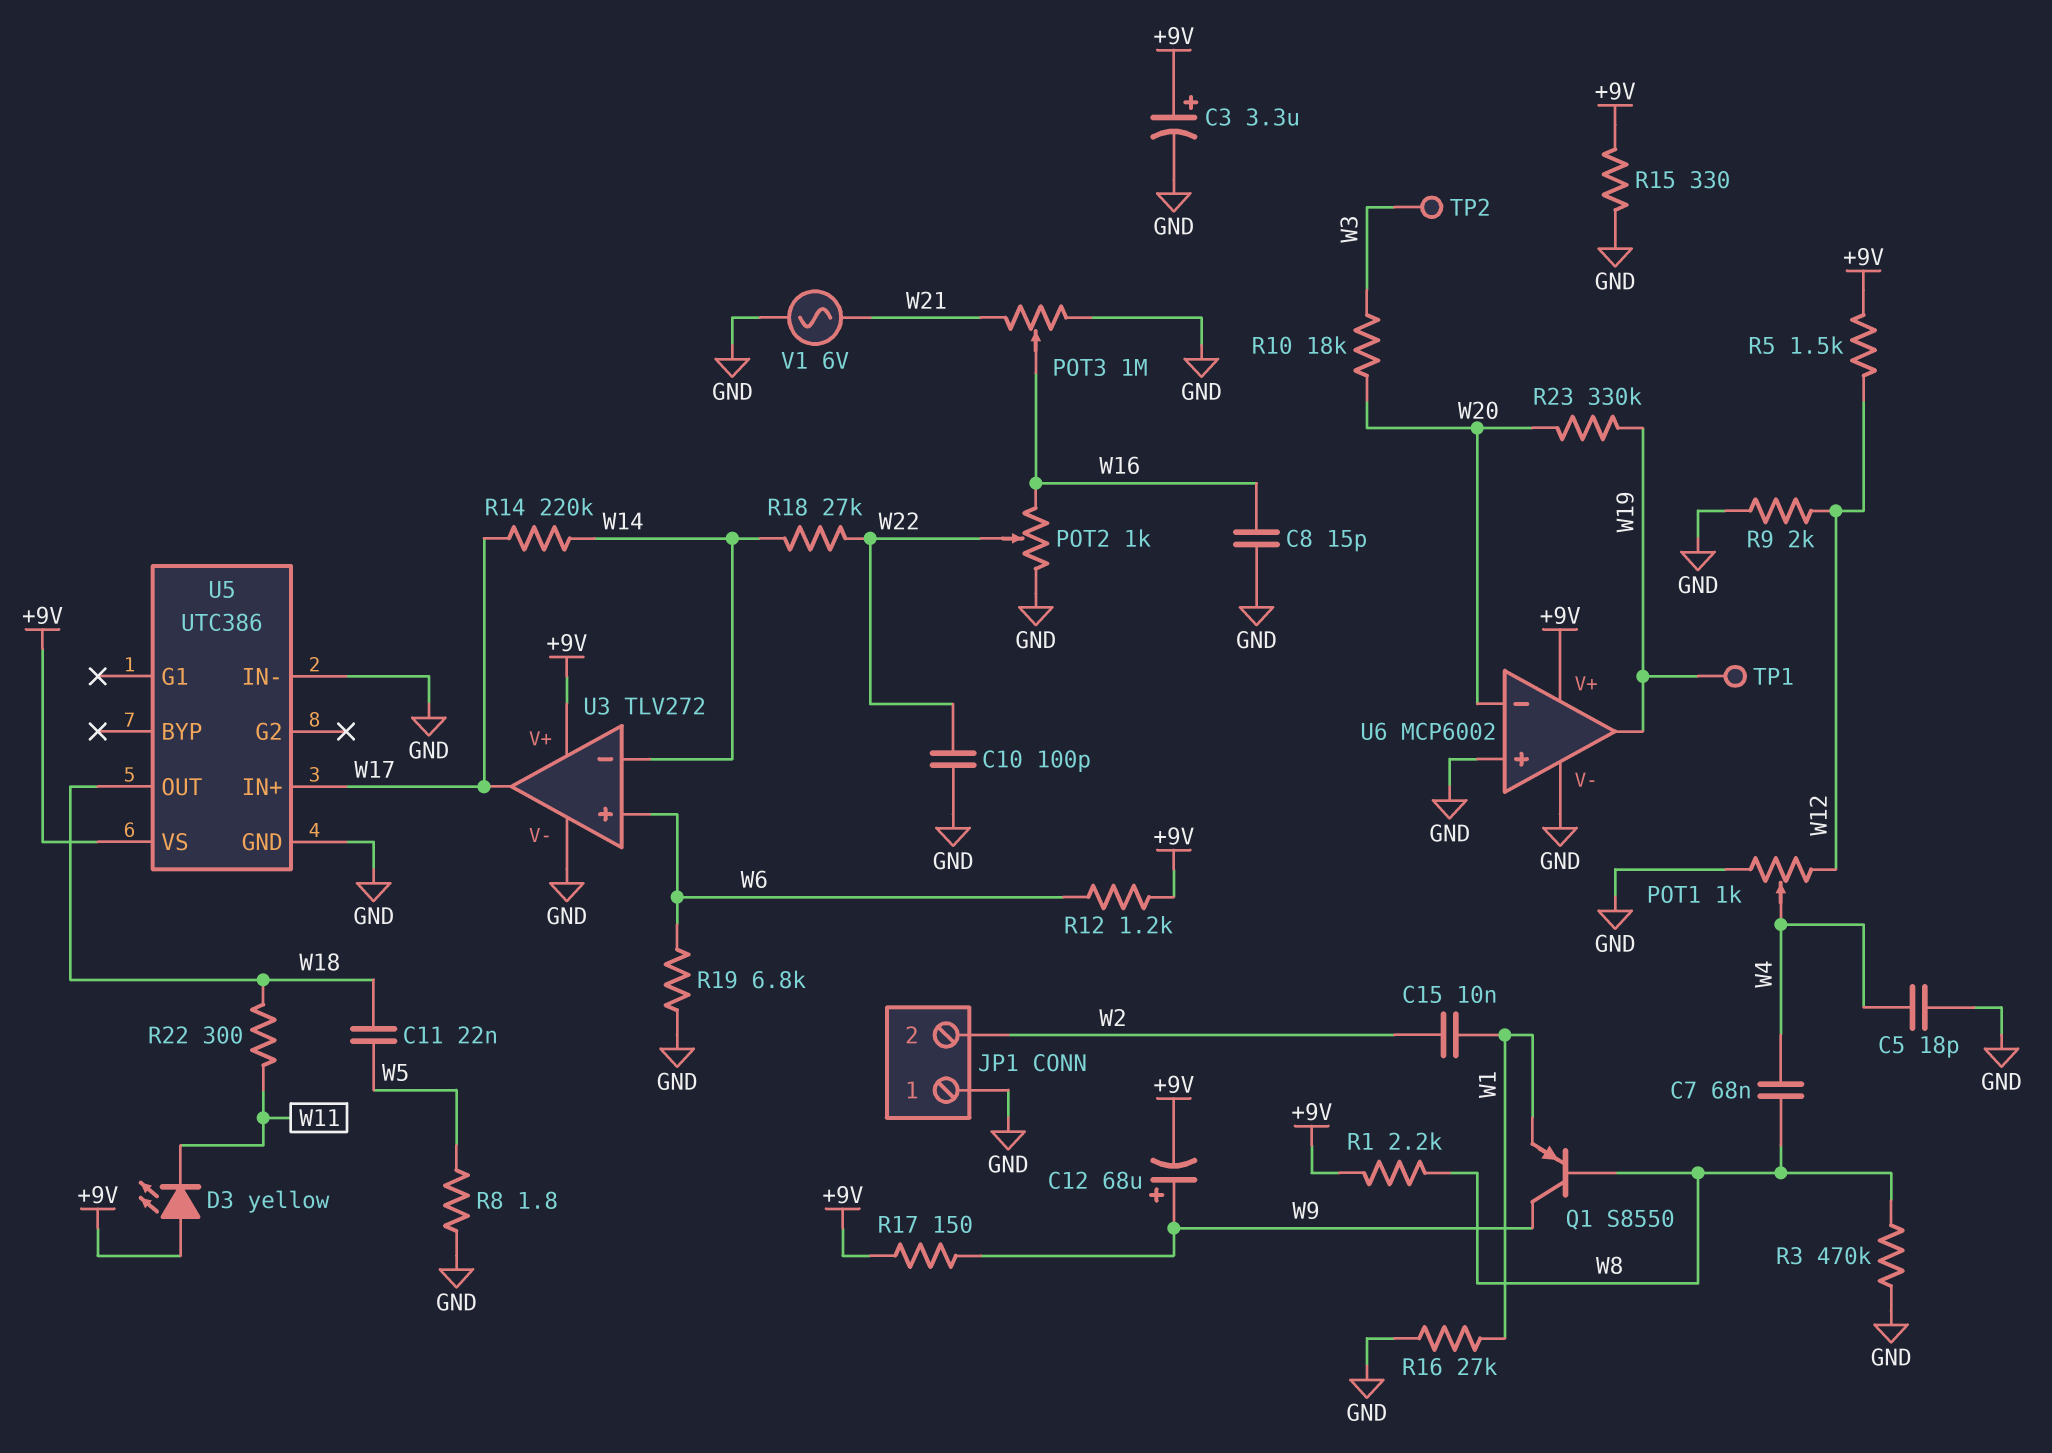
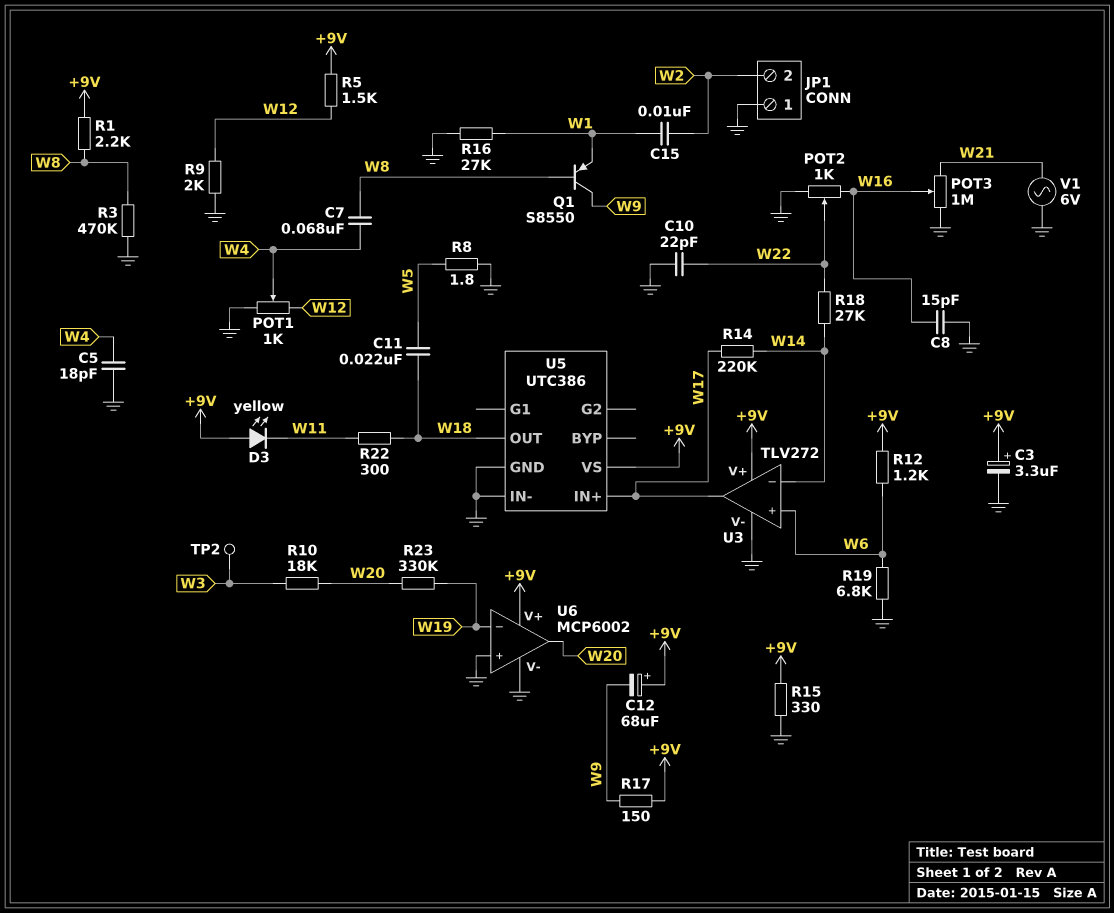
C10: 100pF (GND, W22) -> 22pF (GND, W22)
C12: 68uF (plus W9, minus +9V) -> 68uF (plus +9V, minus W9)
TP1: test point (W19) -> none
U6 pin in-: W20 -> W19
U6 pin out: W19 -> W20

